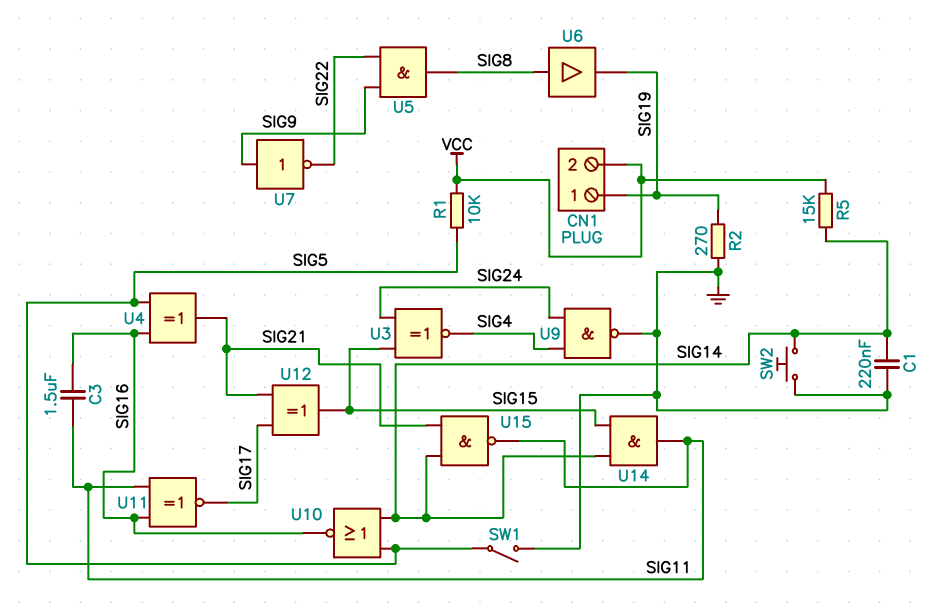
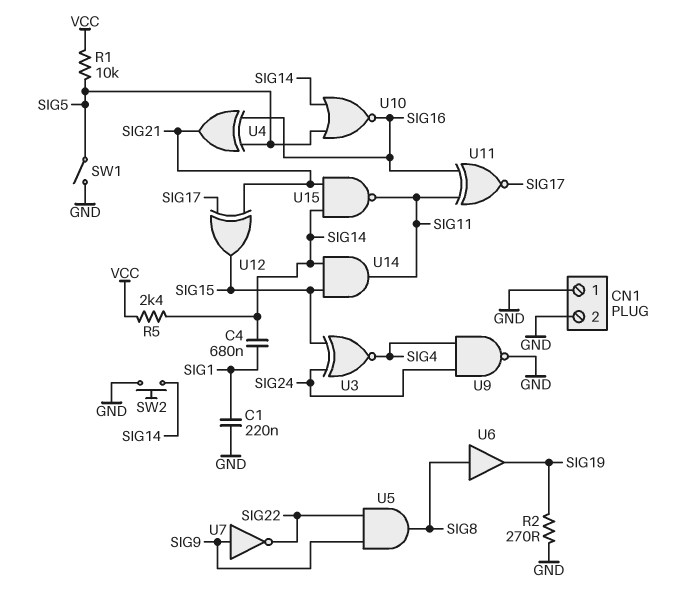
C1: 220nF (GND, SIG14) -> 220nF (GND, SIG1)
C3: 1.5uF (SIG11, SIG16) -> none
C4: none -> 680nF (SIG1, SIG14)
CN1 pin 1: SIG19 -> GND
CN1 pin 2: VCC -> GND
R5: 15k (SIG14, VCC) -> 2.4k (SIG14, VCC)

